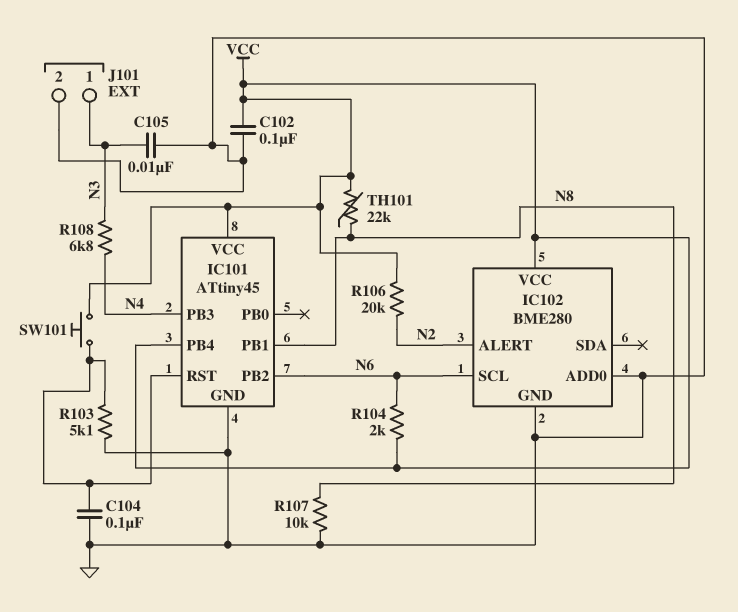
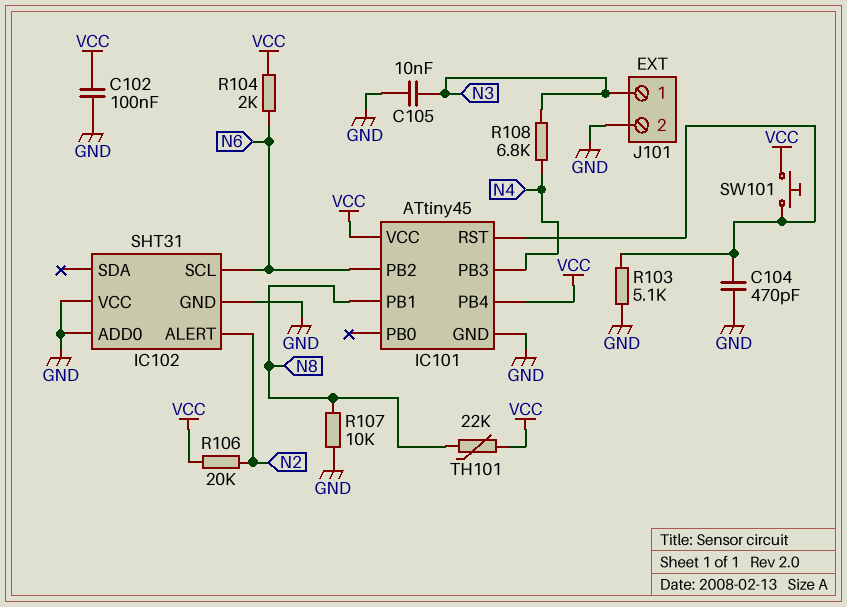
C104: 100nF (GND, IC101/RST) -> 470pF (GND, IC101/RST)
IC102: BME280 -> SHT31
IC102 pin VCC: VCC -> GND

